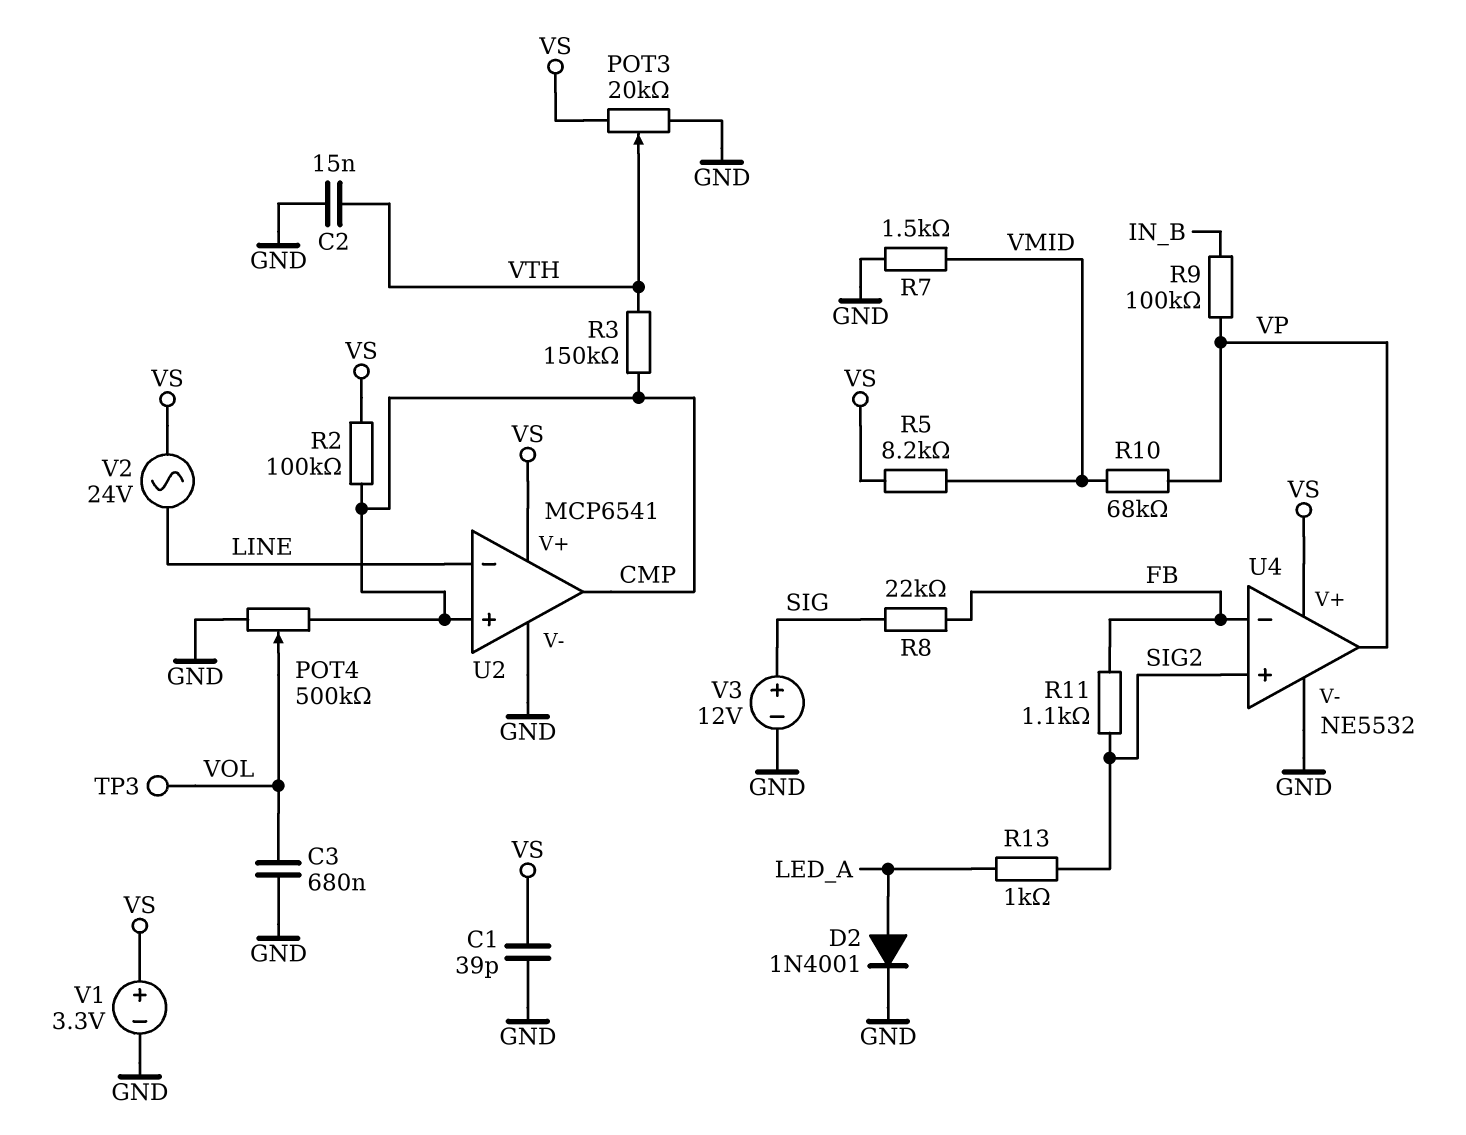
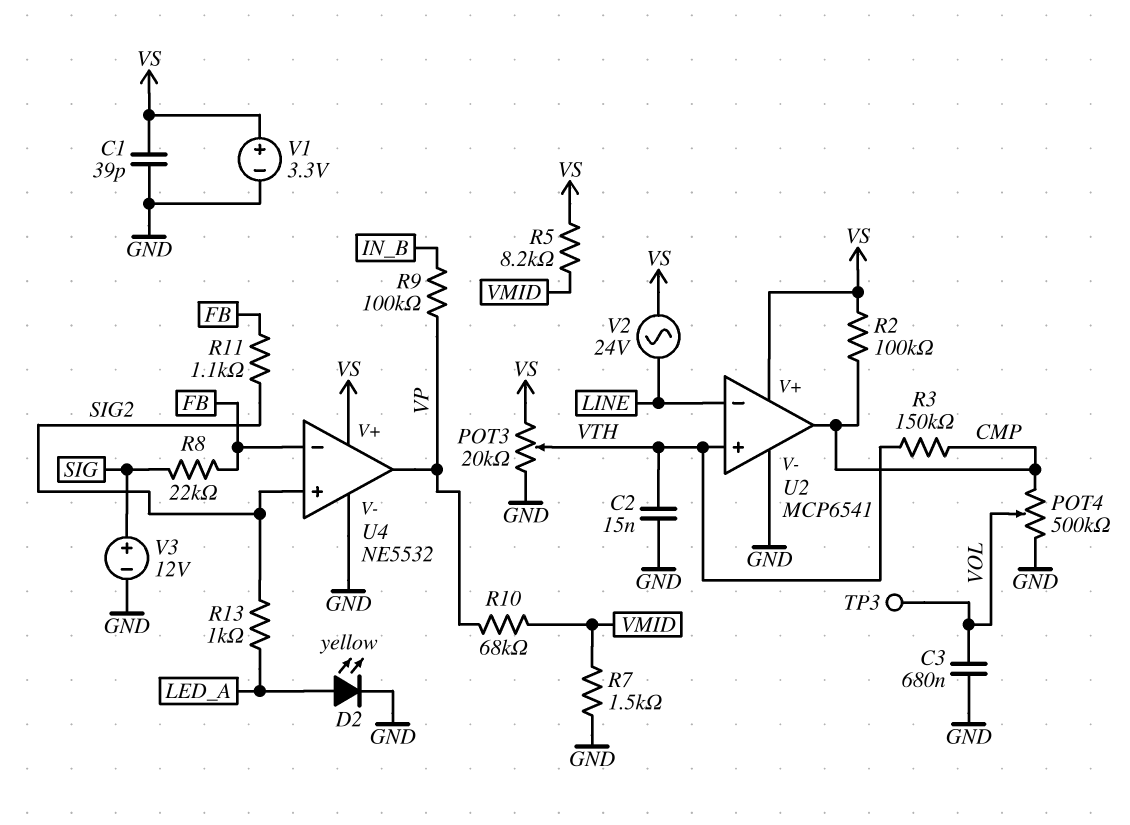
D2: diode 1N4001 (A LED_A, K GND) -> LED yellow (A LED_A, K GND)
U2 pin in+: CMP -> VTH

